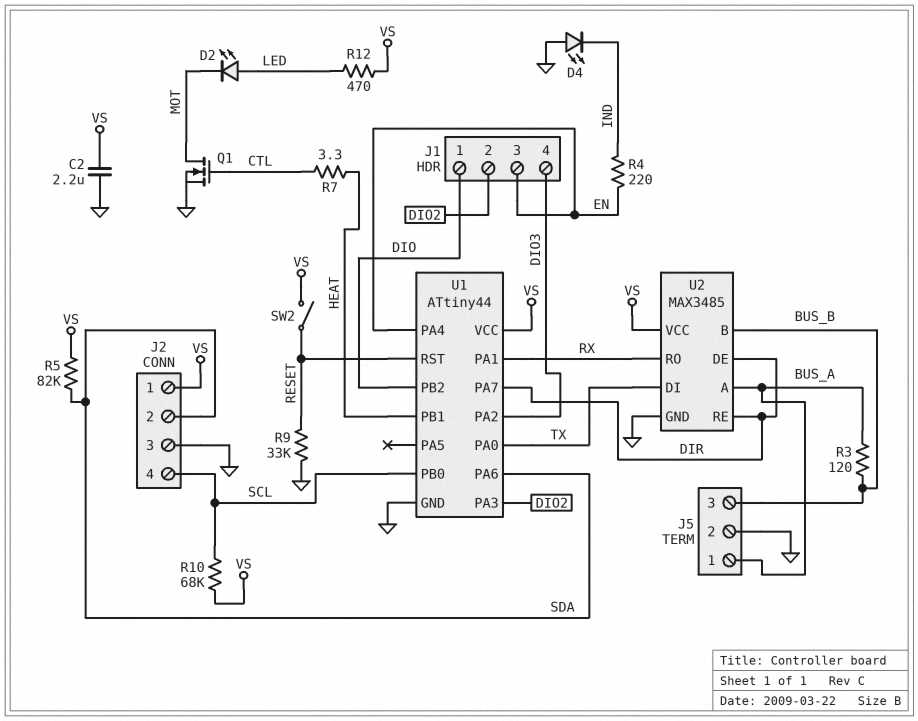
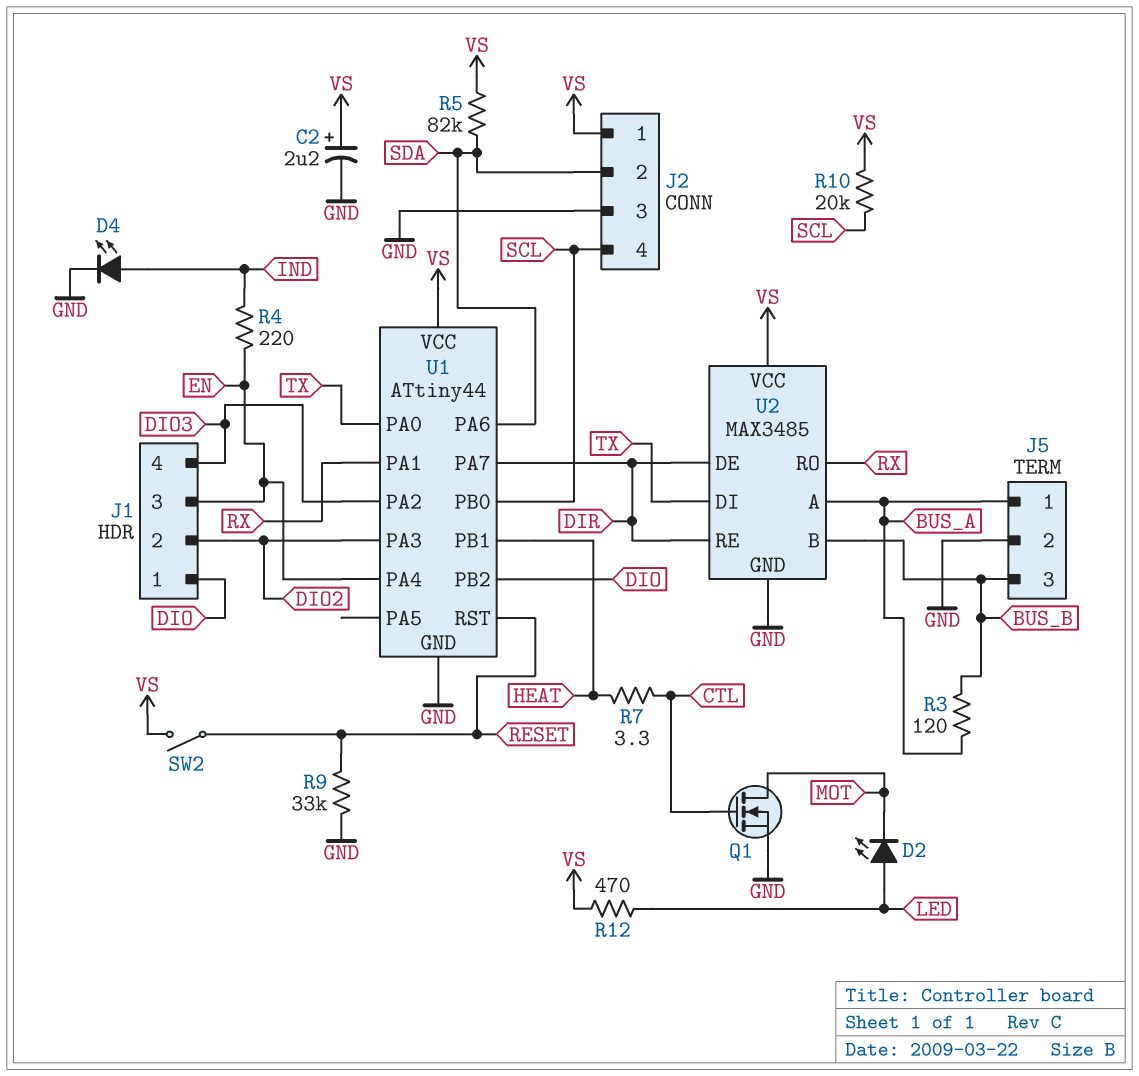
C2: 2.2uF (GND, VS) -> 2.2uF (plus VS, minus GND)
D4: LED (A GND, K IND) -> LED (A IND, K GND)
R10: 68k (SCL, VS) -> 20k (SCL, VS)

